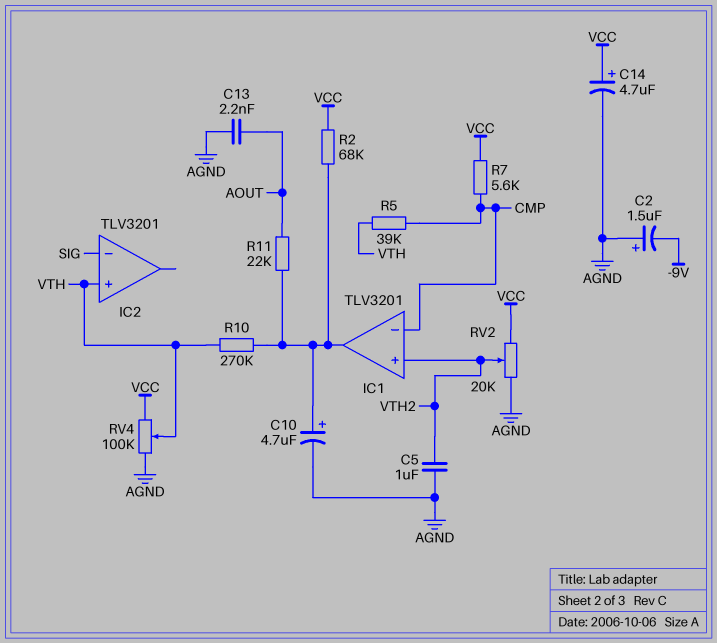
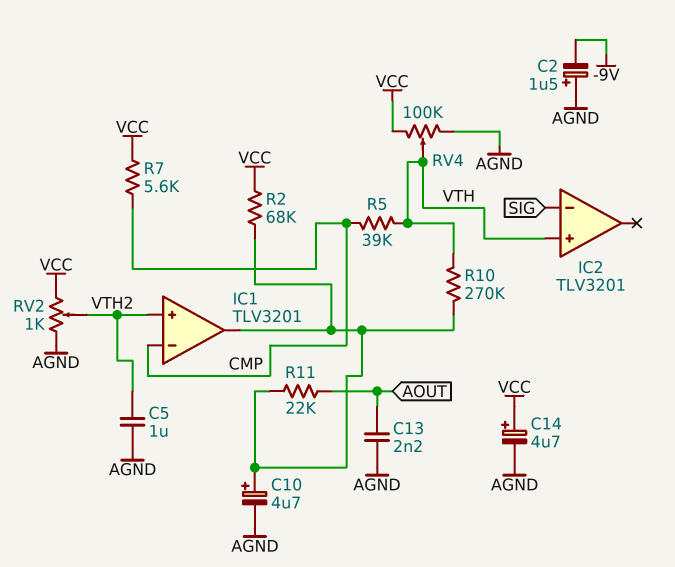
RV2: 20k (AGND, VCC, wiper VTH2) -> 1k (AGND, VCC, wiper VTH2)

